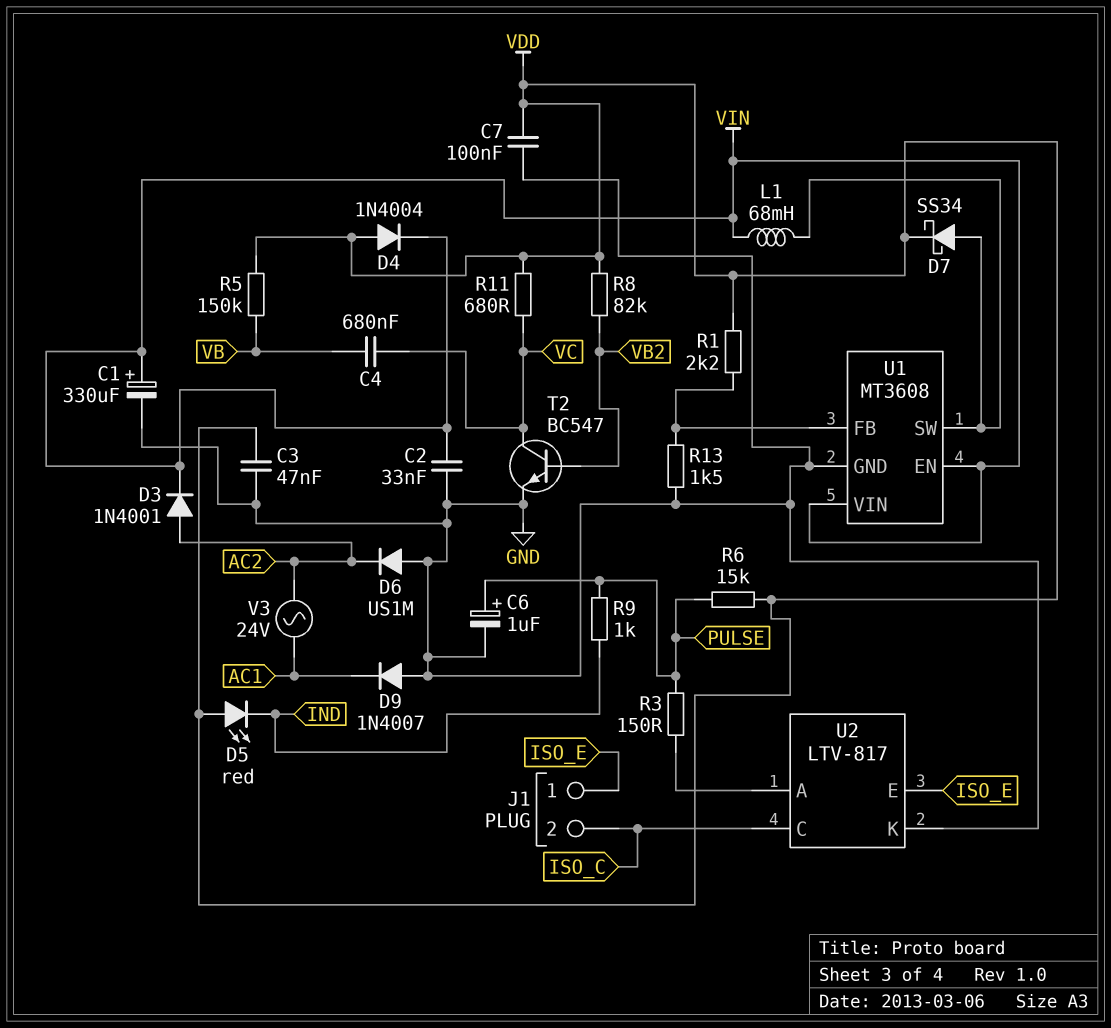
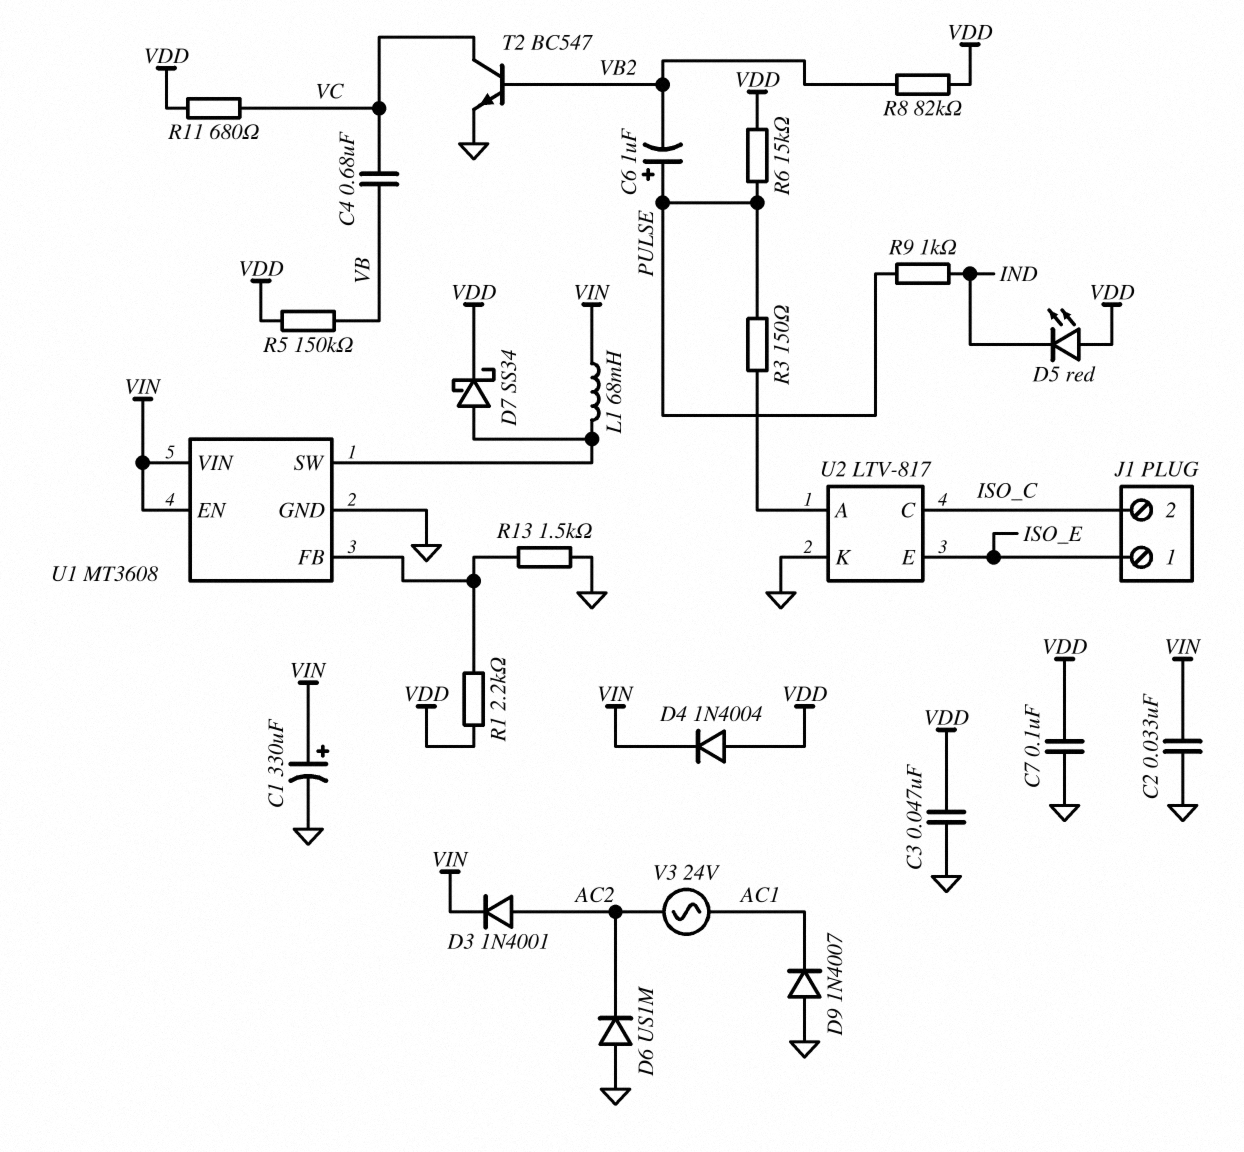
C6: 1uF (plus PULSE, minus GND) -> 1uF (plus PULSE, minus VB2)

